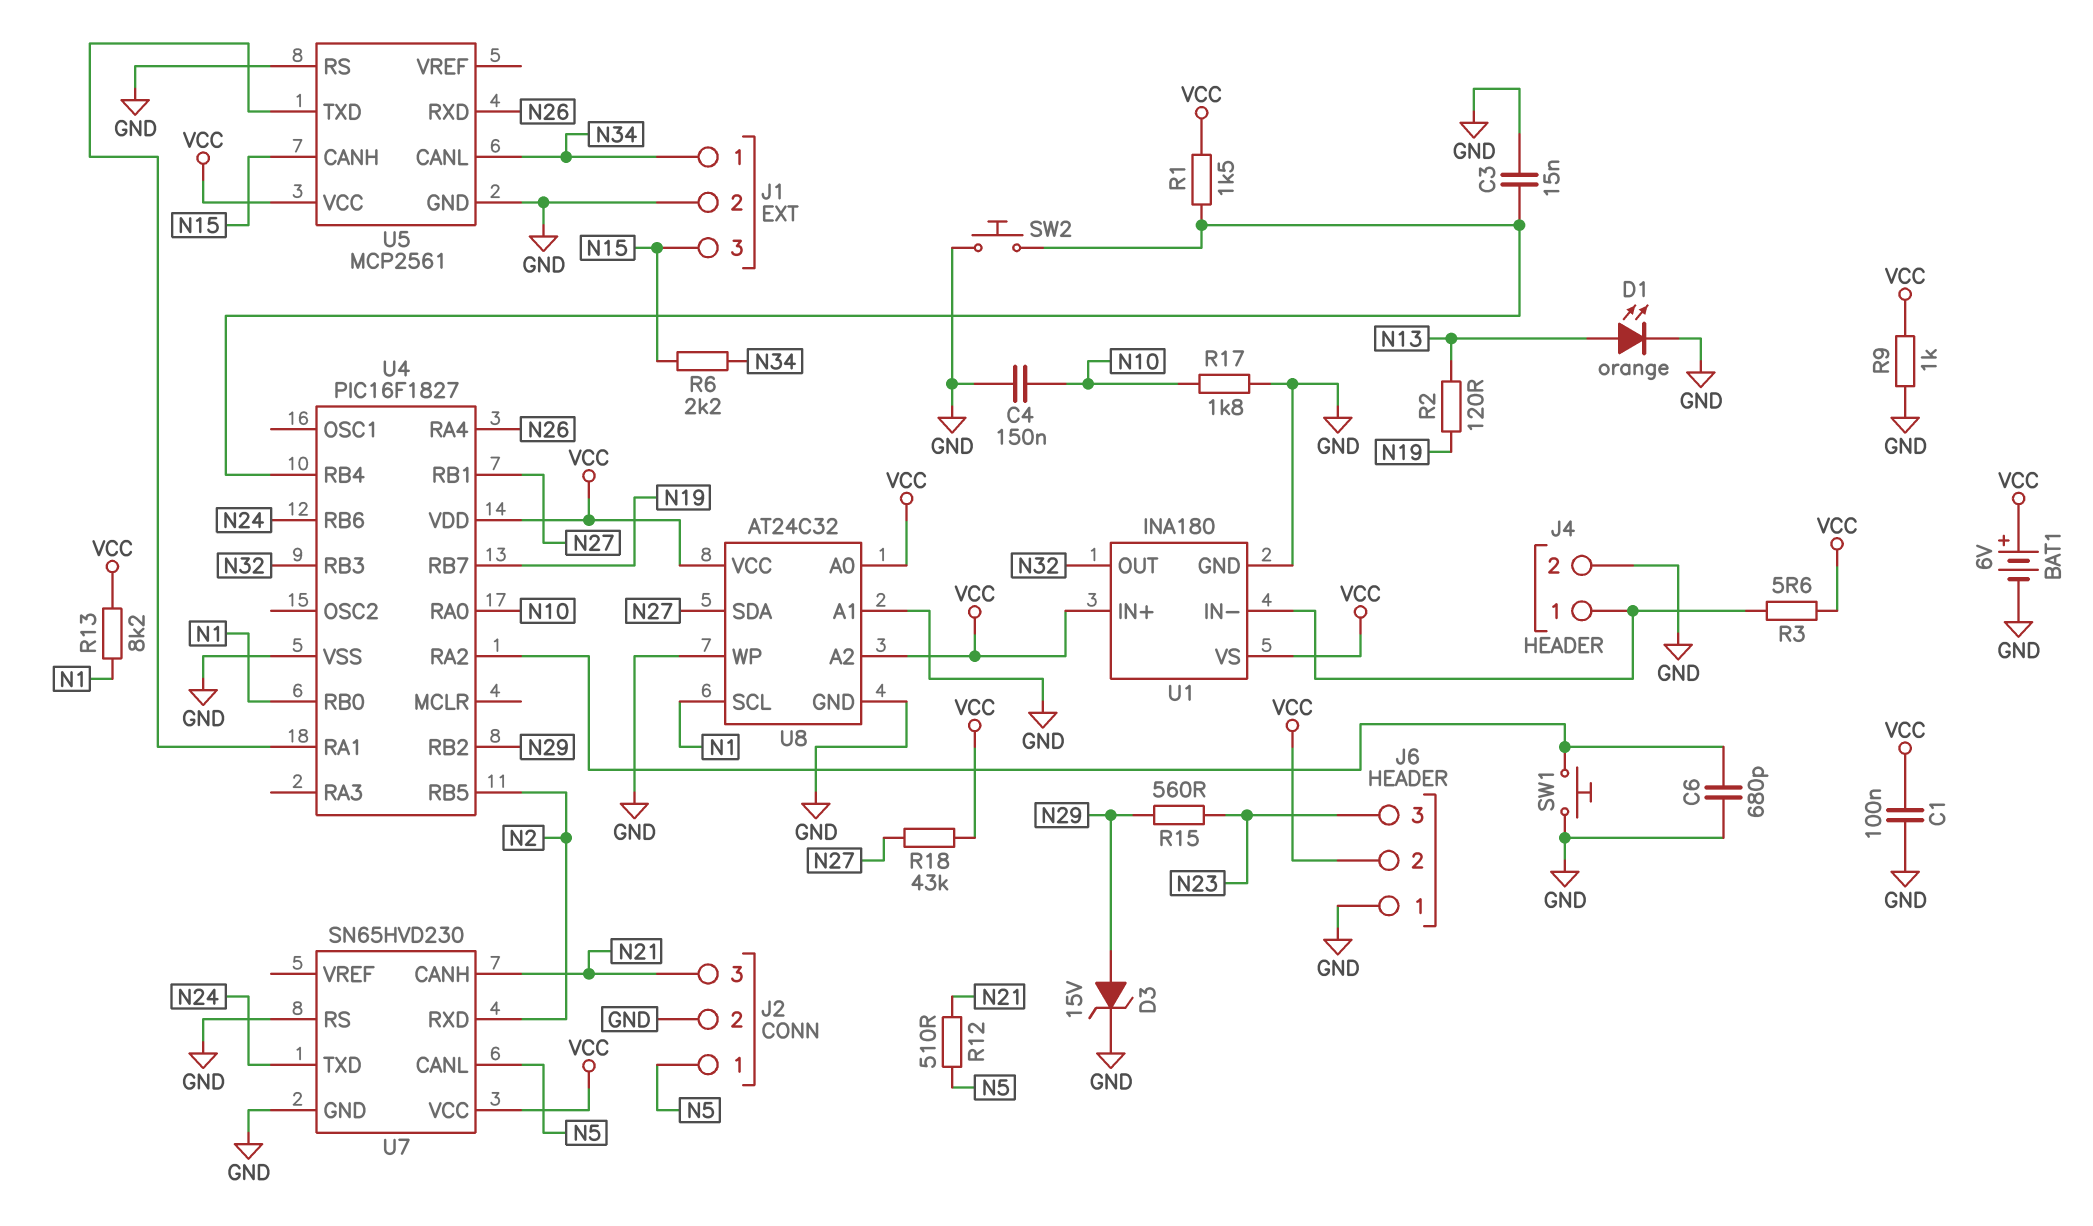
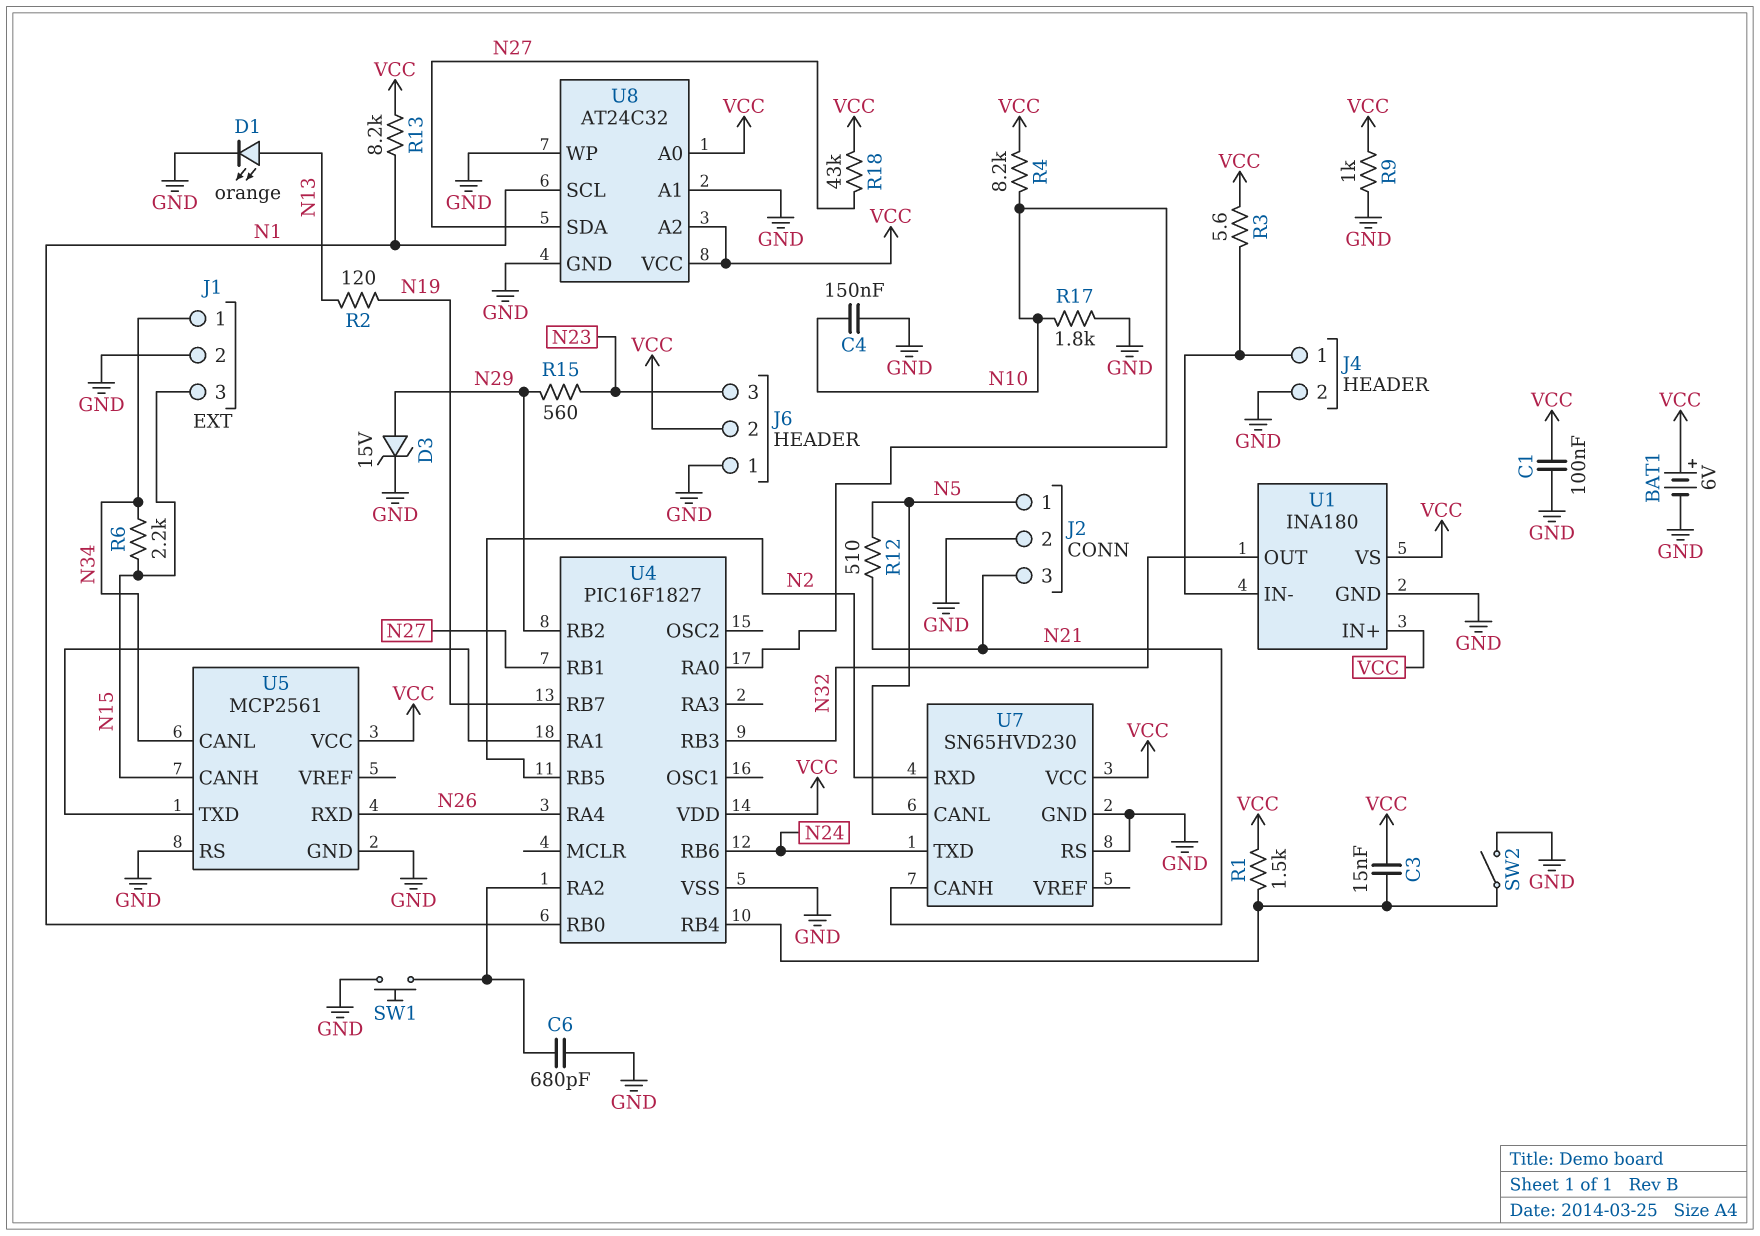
C3: 15nF (GND, U4/RB4) -> 15nF (U4/RB4, VCC)
R4: none -> 8.2k (N10, VCC)
SW2: button (GND, U4/RB4) -> switch (GND, U4/RB4)

